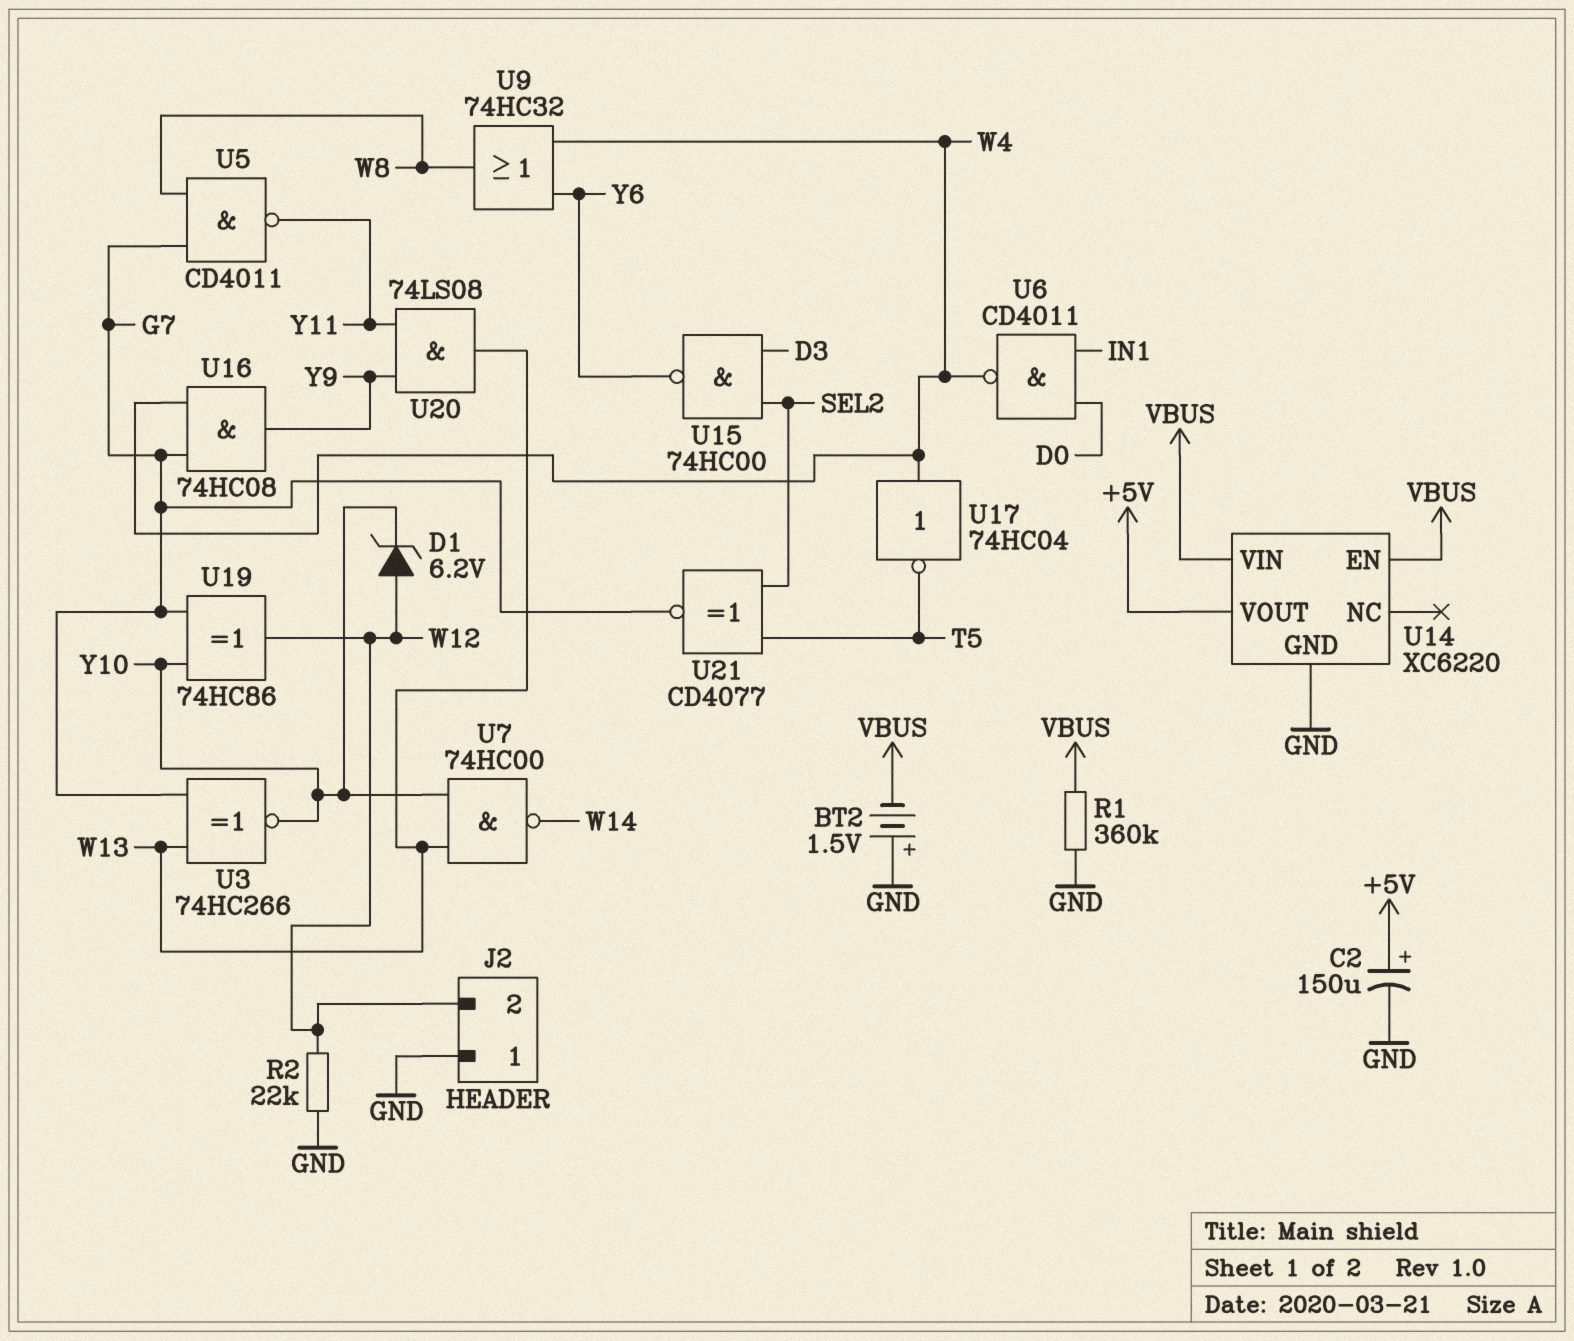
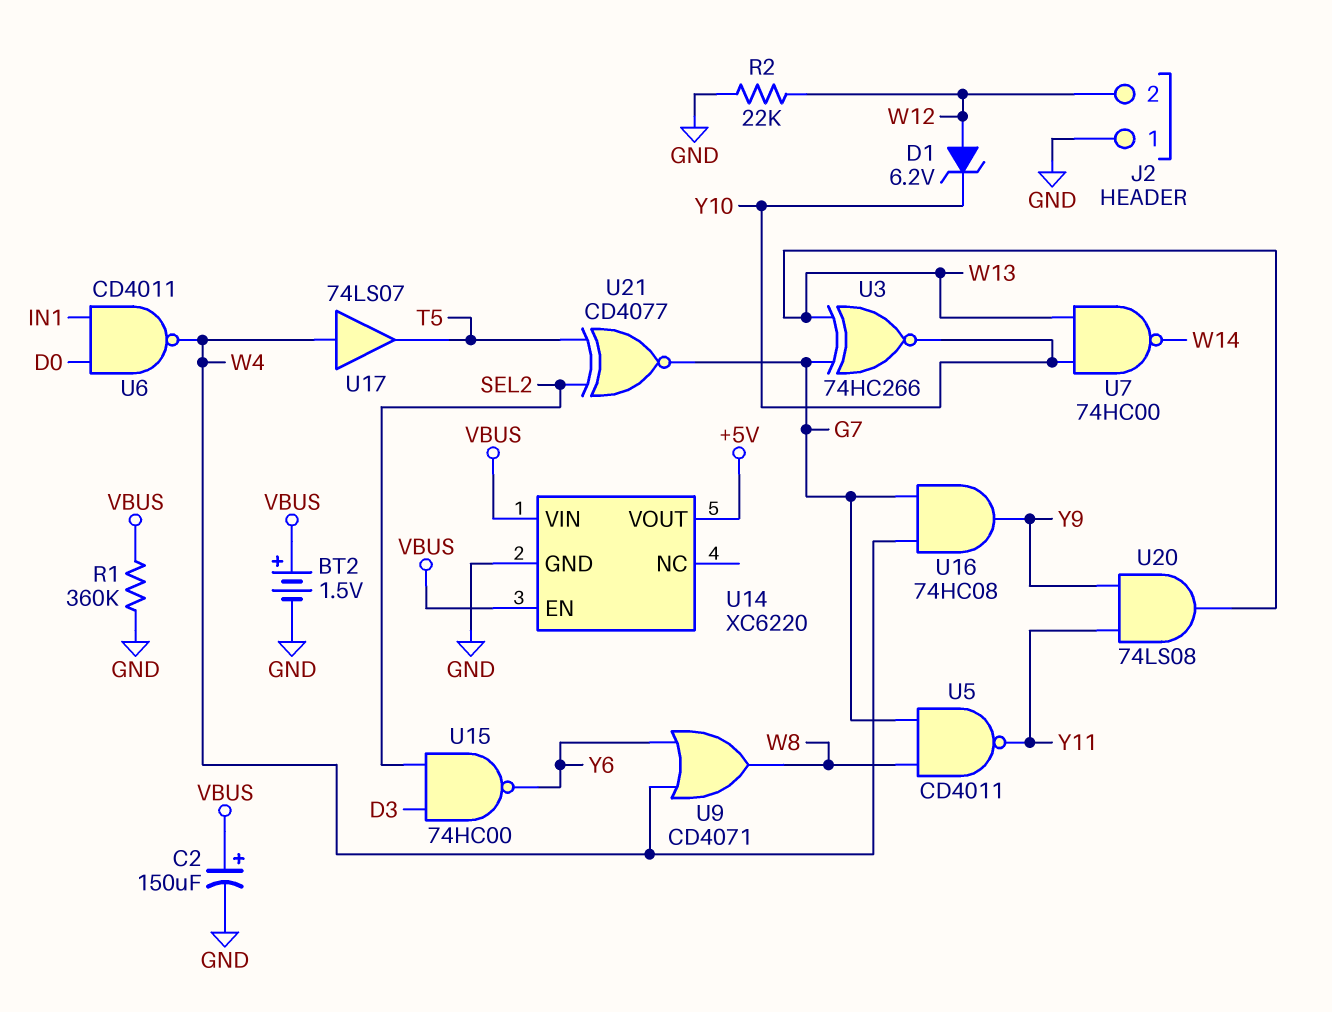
BT2: 1.5V (plus GND, minus VBUS) -> 1.5V (plus VBUS, minus GND)
C2: 150uF (plus +5V, minus GND) -> 150uF (plus VBUS, minus GND)
U9: OR 74HC32 (in W4, in Y6, out W8) -> OR CD4071 (in W4, in Y6, out W8)
U17: NOT 74HC04 (in W4, out T5) -> buffer 74LS07 (in W4, out T5)
U19: XOR 74HC86 (in G7, in Y10, out W12) -> none

